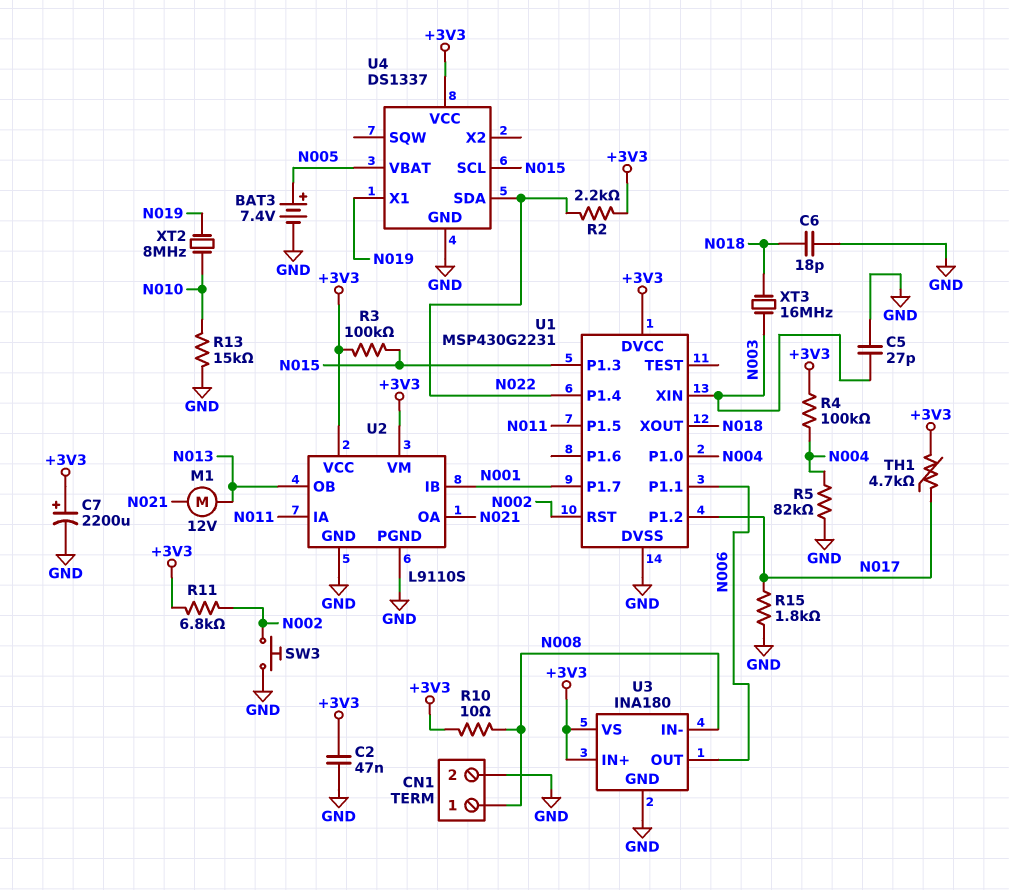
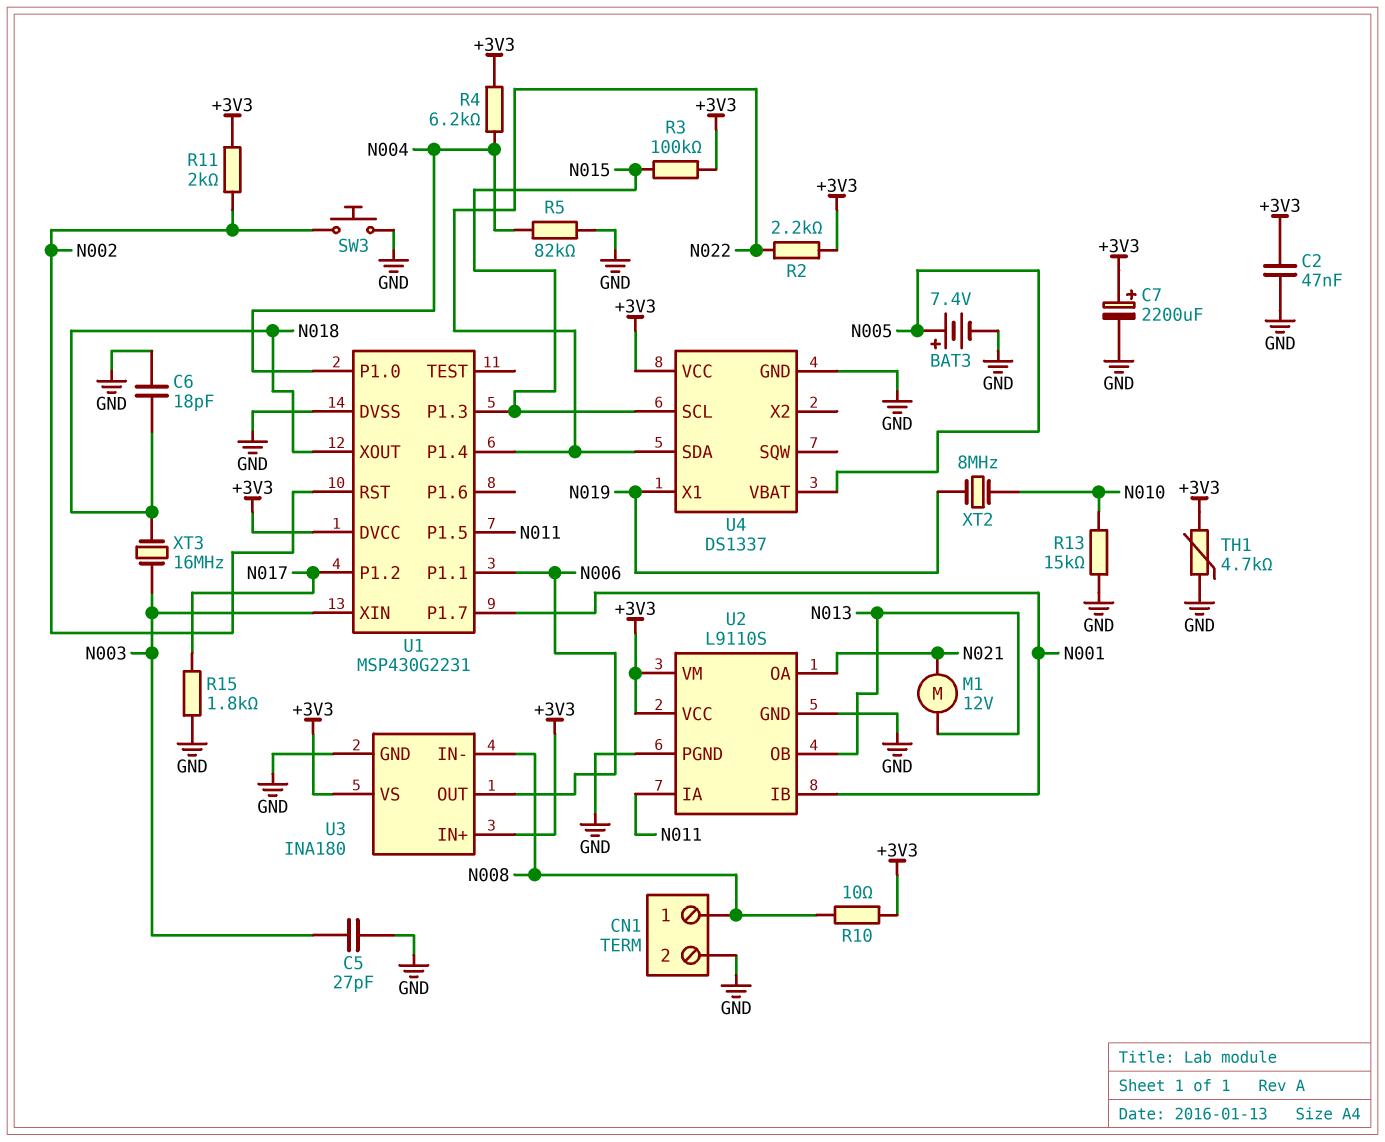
R4: 100k (+3V3, N004) -> 6.2k (+3V3, N004)
R11: 6.8k (+3V3, N002) -> 2k (+3V3, N002)
TH1: 4.7k (+3V3, N017) -> 4.7k (+3V3, GND)

